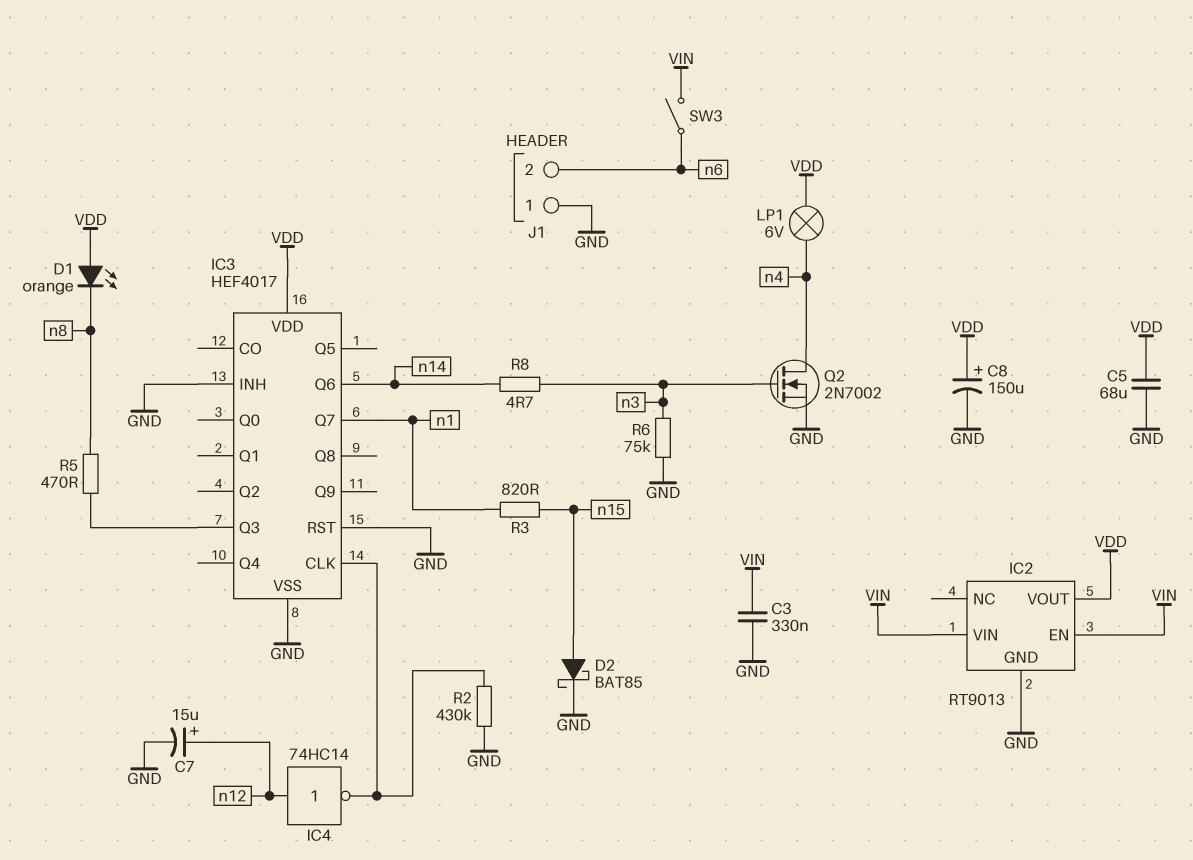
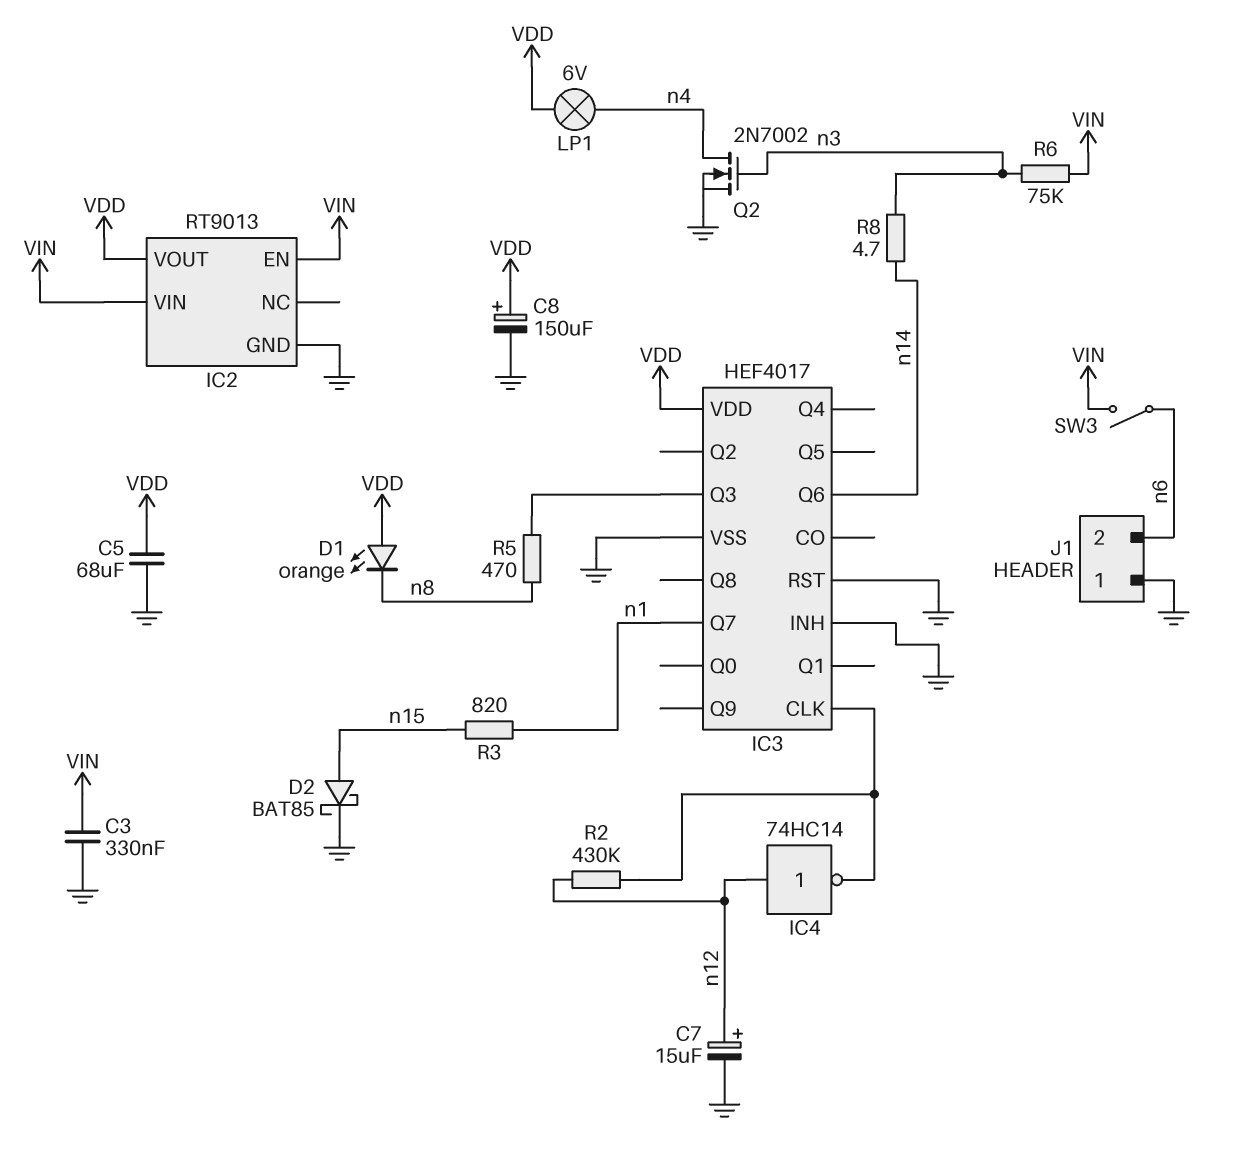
R2: 430k (GND, IC3/CLK) -> 430k (IC3/CLK, n12)
R6: 75k (GND, n3) -> 75k (VIN, n3)

